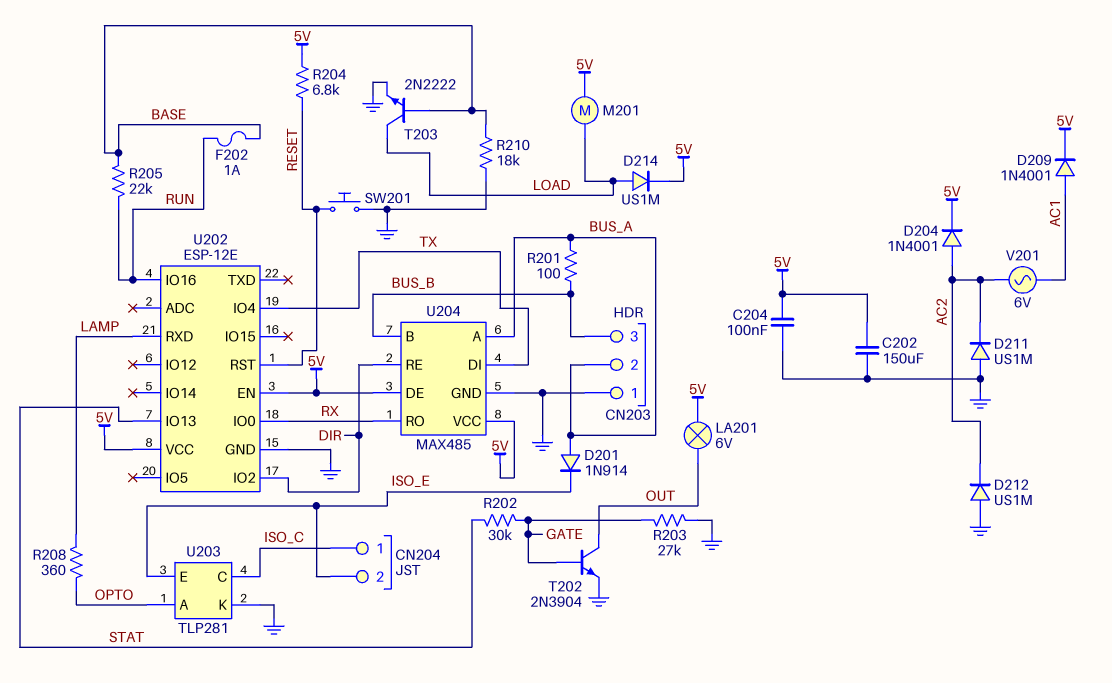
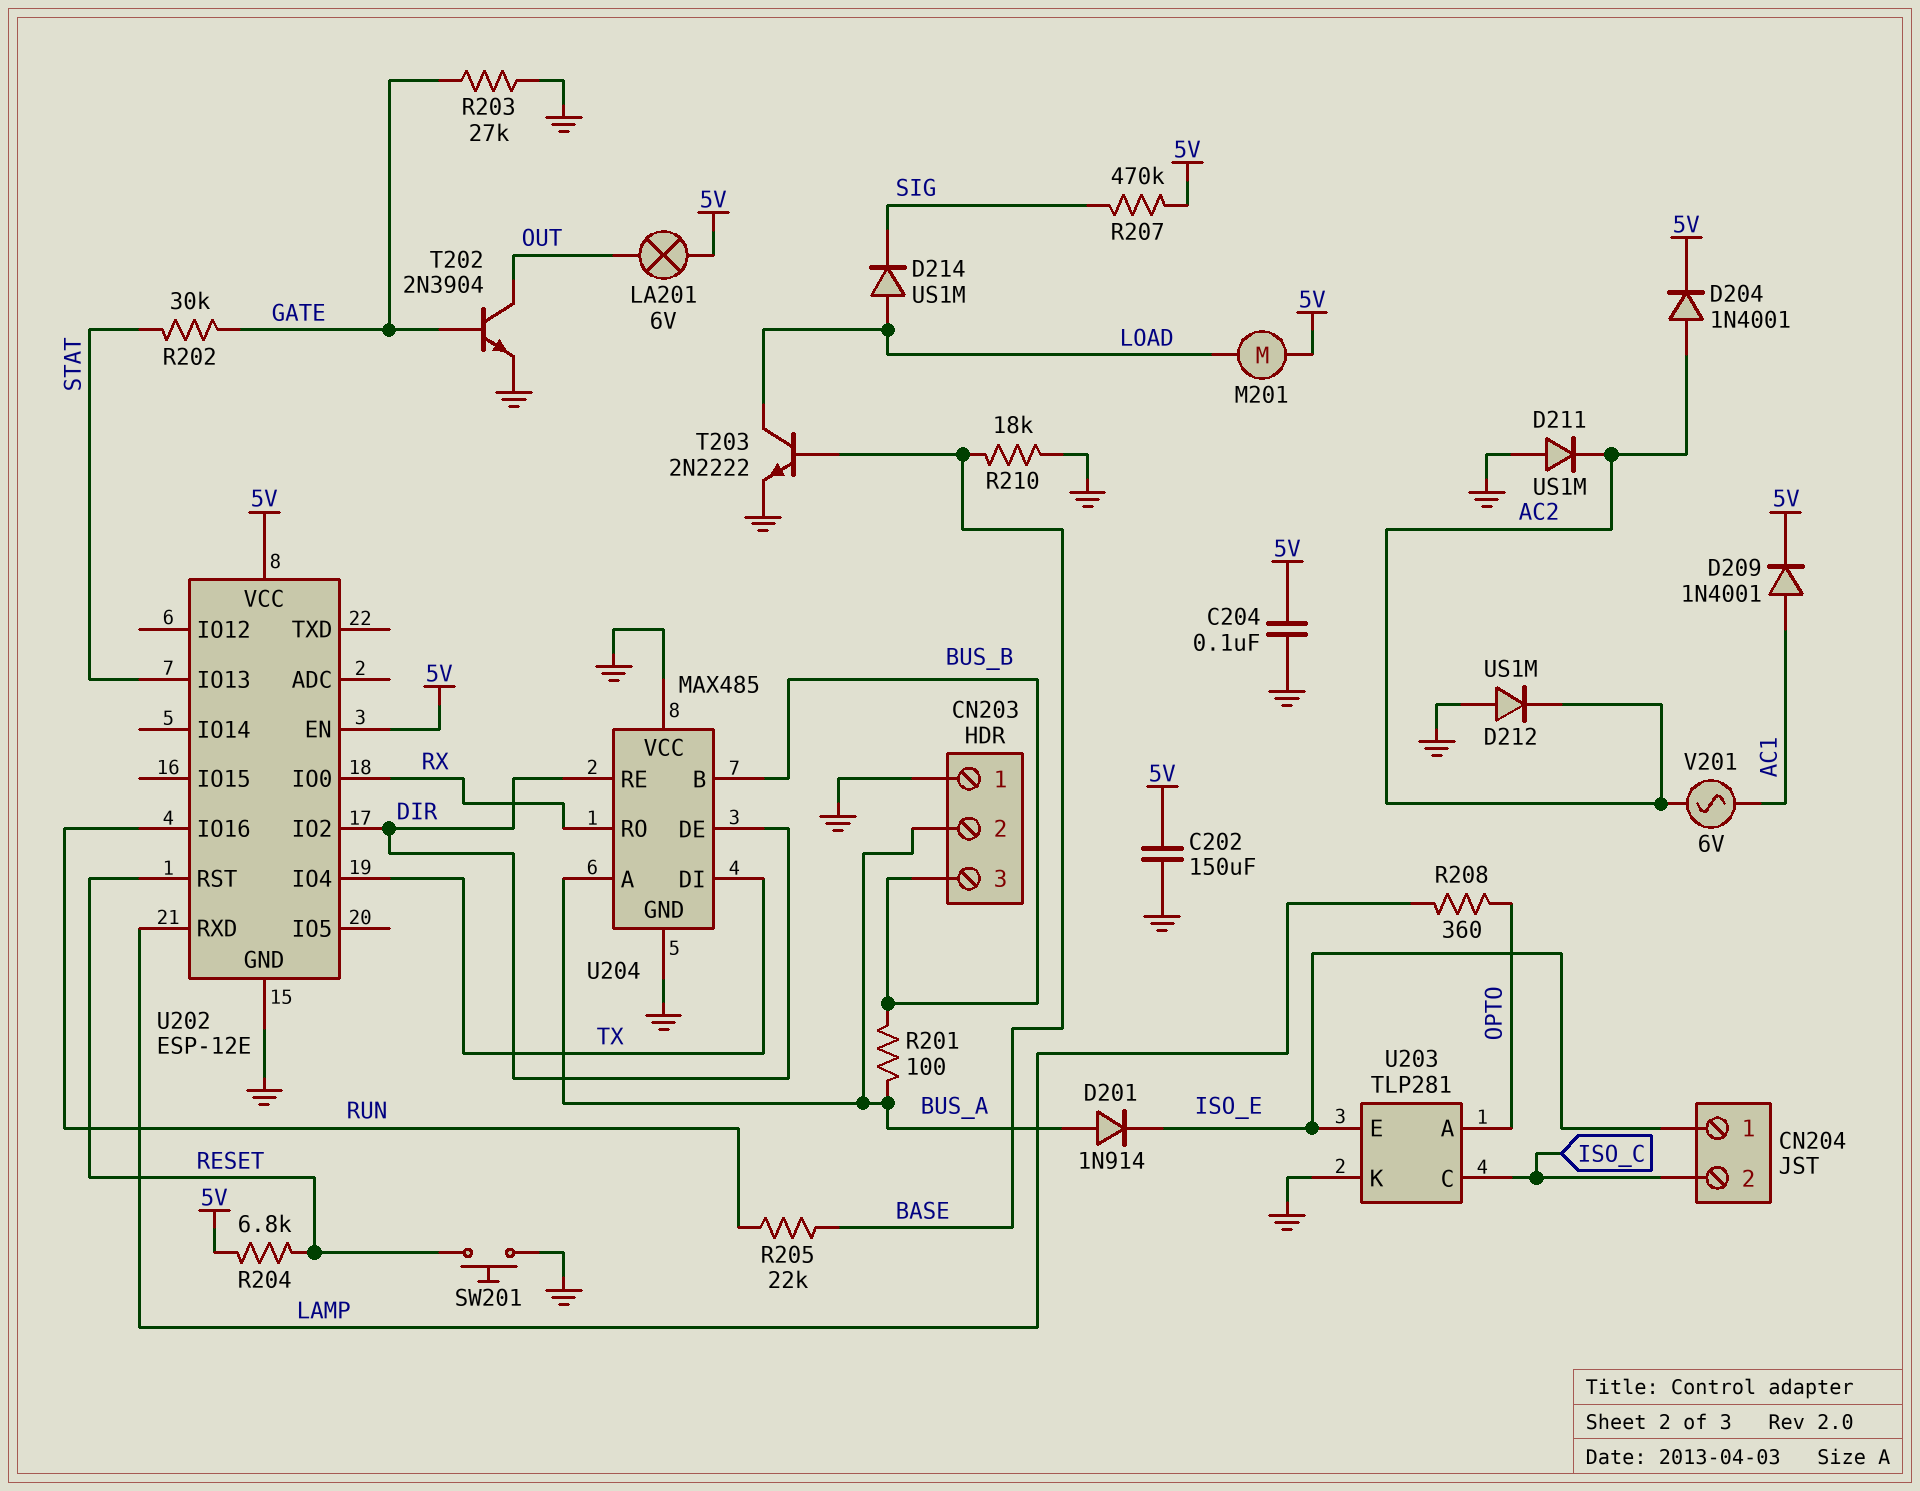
CN204 pin 1: ISO_C -> ISO_E
CN204 pin 2: ISO_E -> ISO_C
D214: diode US1M (A LOAD, K 5V) -> diode US1M (A LOAD, K SIG)
F202: 1A (BASE, RUN) -> none
R207: none -> 470k (5V, SIG)
U204 pin DE: 5V -> DIR
U204 pin VCC: 5V -> GND

